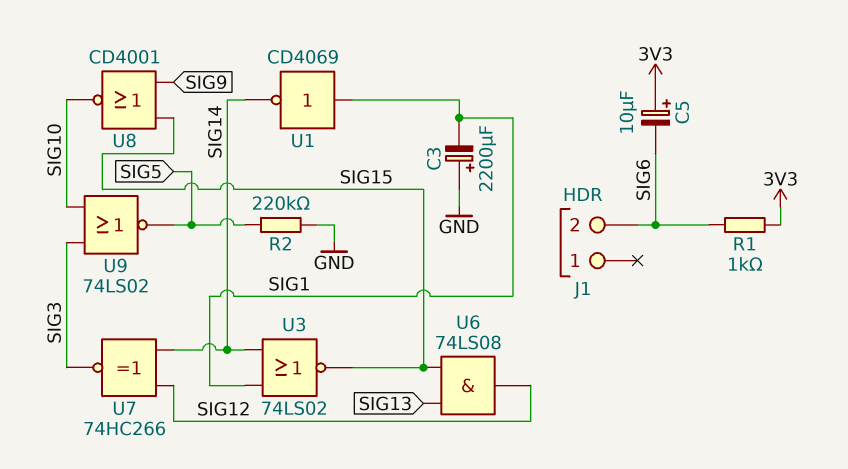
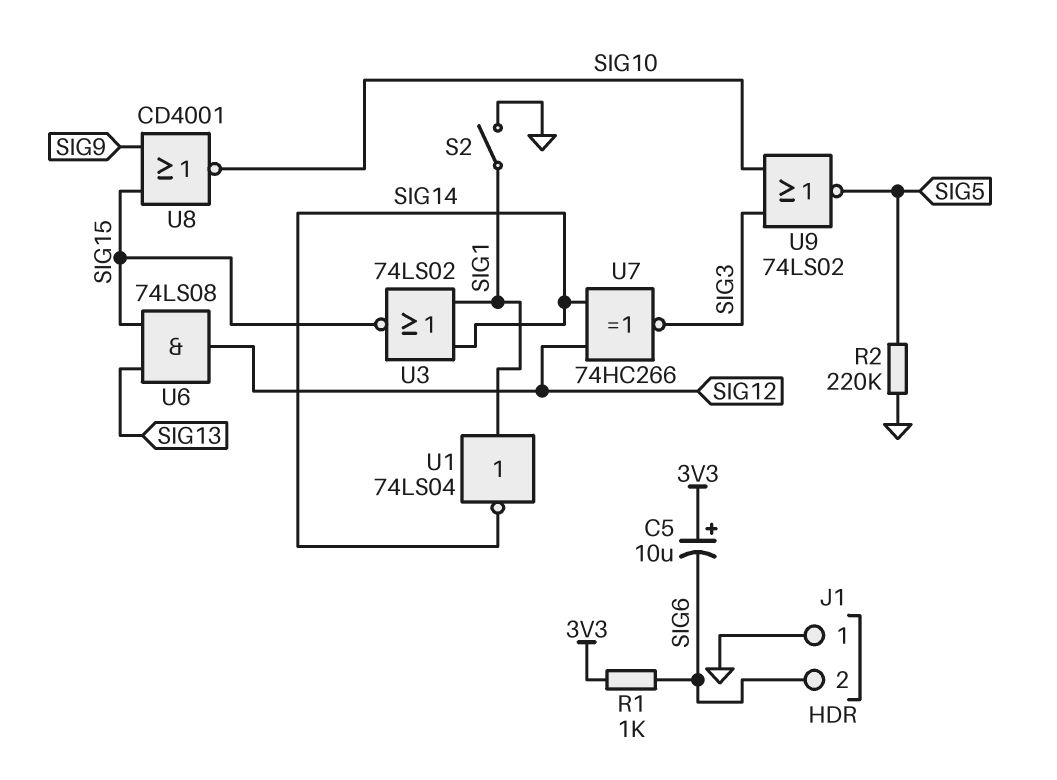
C3: 2200uF (plus GND, minus SIG1) -> none
J1 pin 1: none -> GND
S2: none -> switch (GND, SIG1)
U1: NOT CD4069 (in SIG1, out SIG14) -> NOT 74LS04 (in SIG1, out SIG14)

